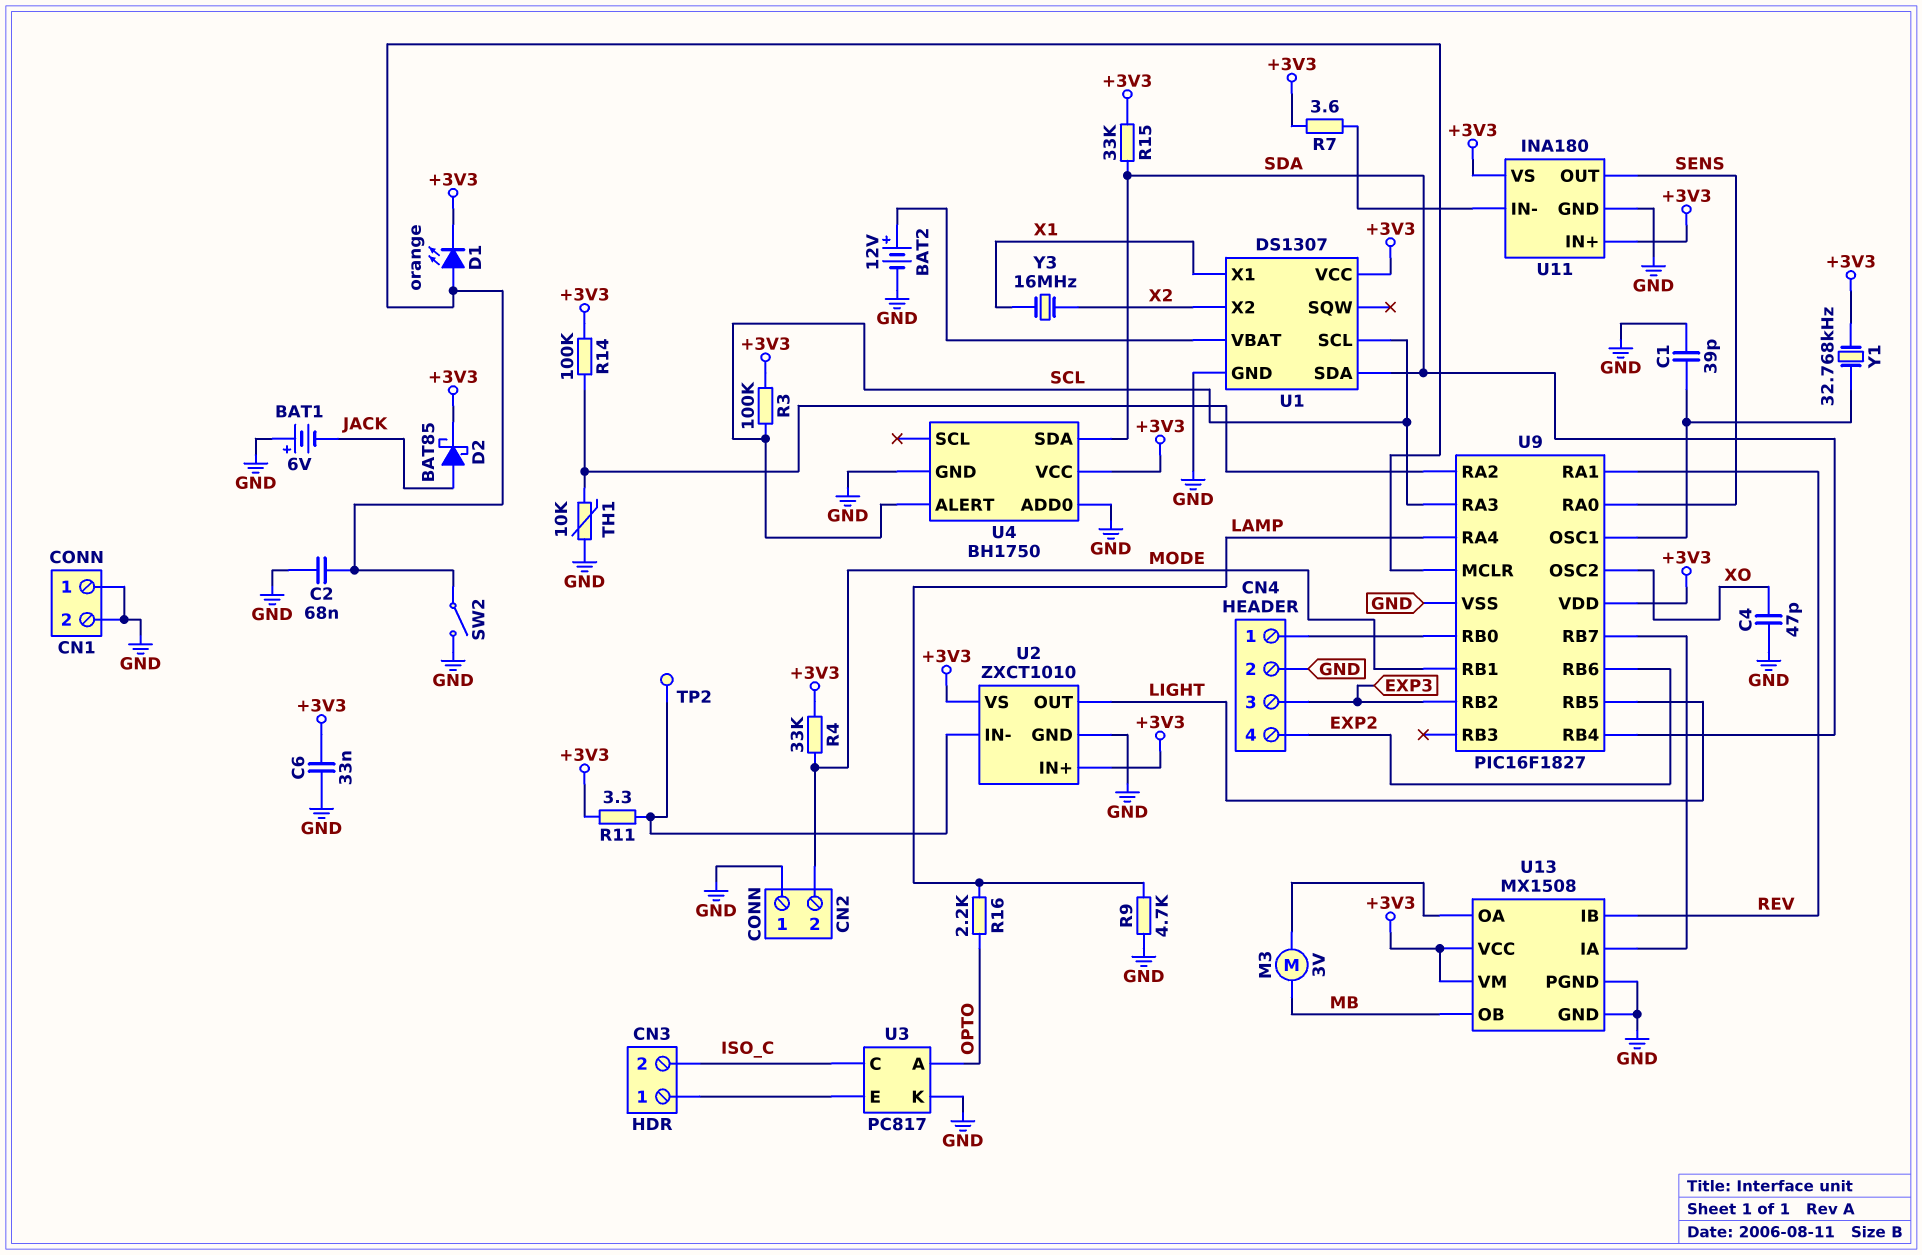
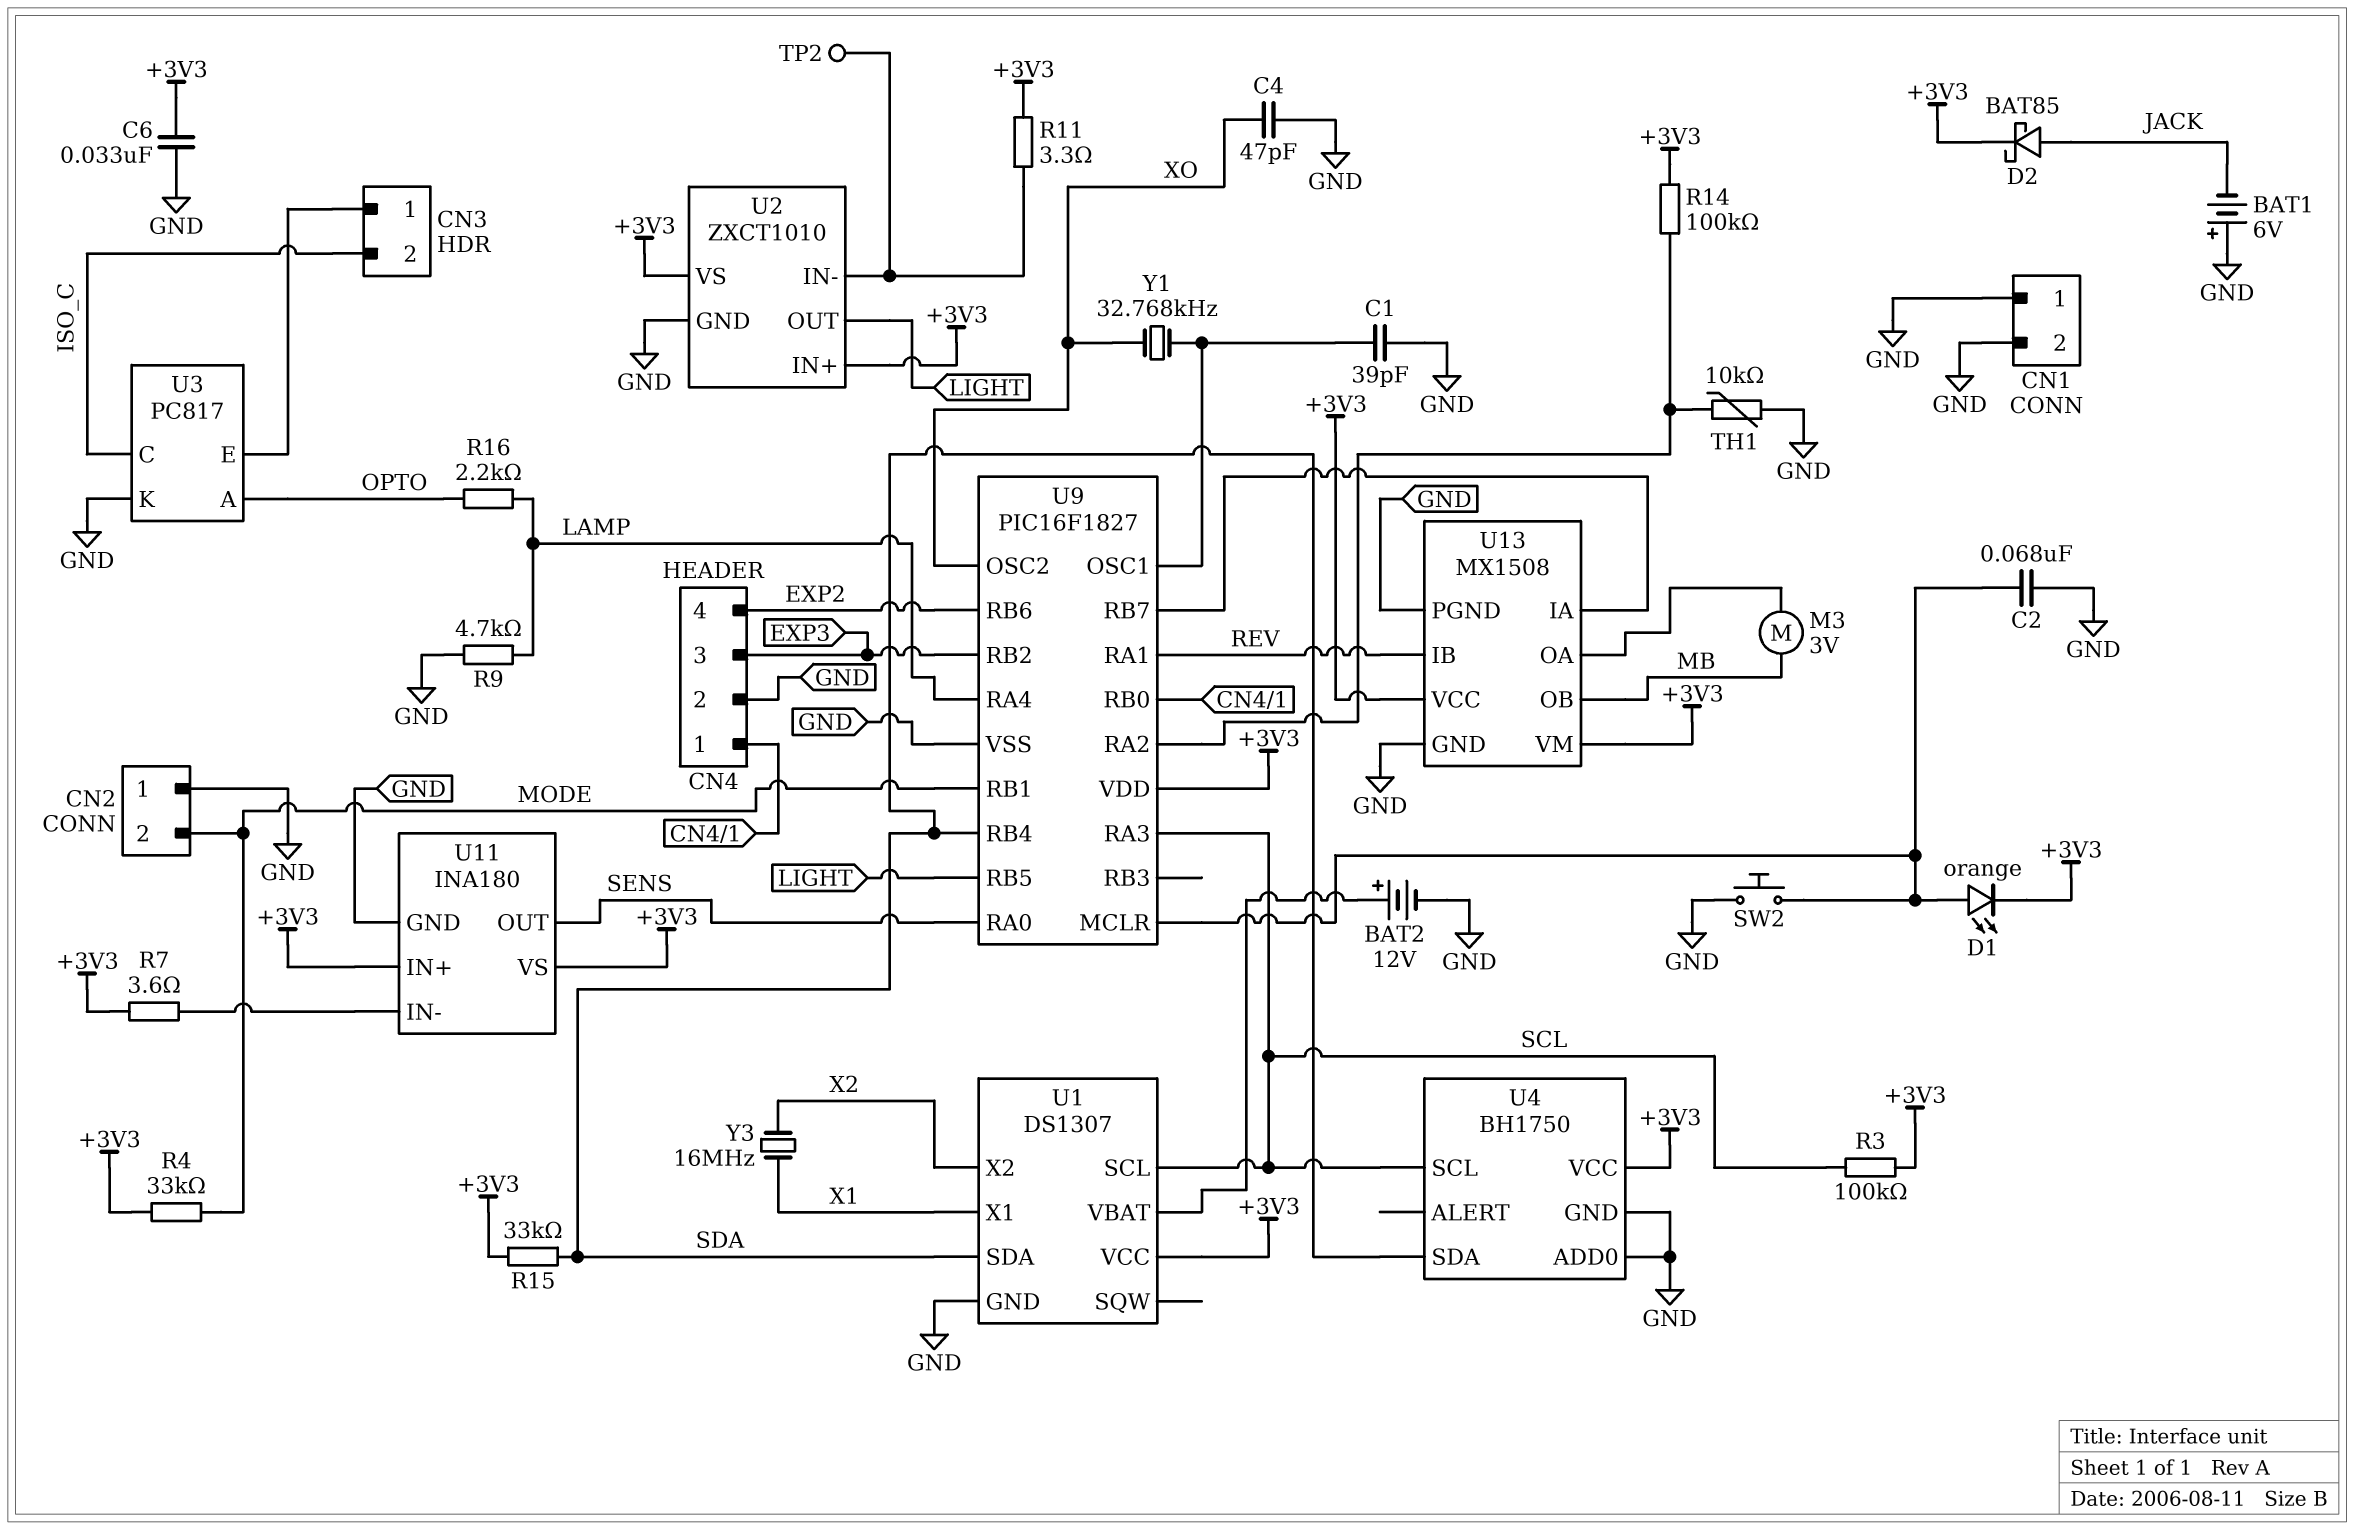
SW2: switch (GND, U9/MCLR) -> button (GND, U9/MCLR)
U4 pin ALERT: SCL -> none
U4 pin SCL: none -> SCL
Y1: 32.768kHz (+3V3, U9/OSC1) -> 32.768kHz (U9/OSC1, XO)

